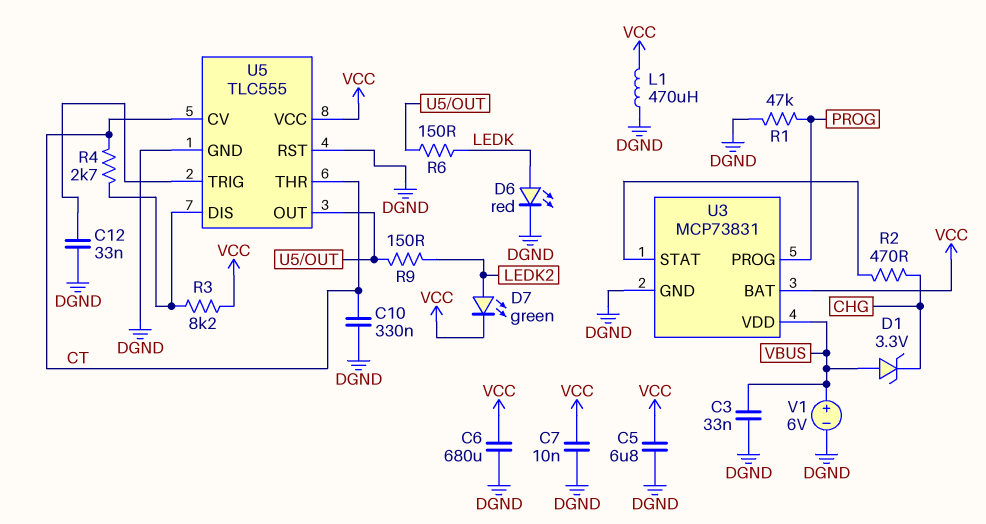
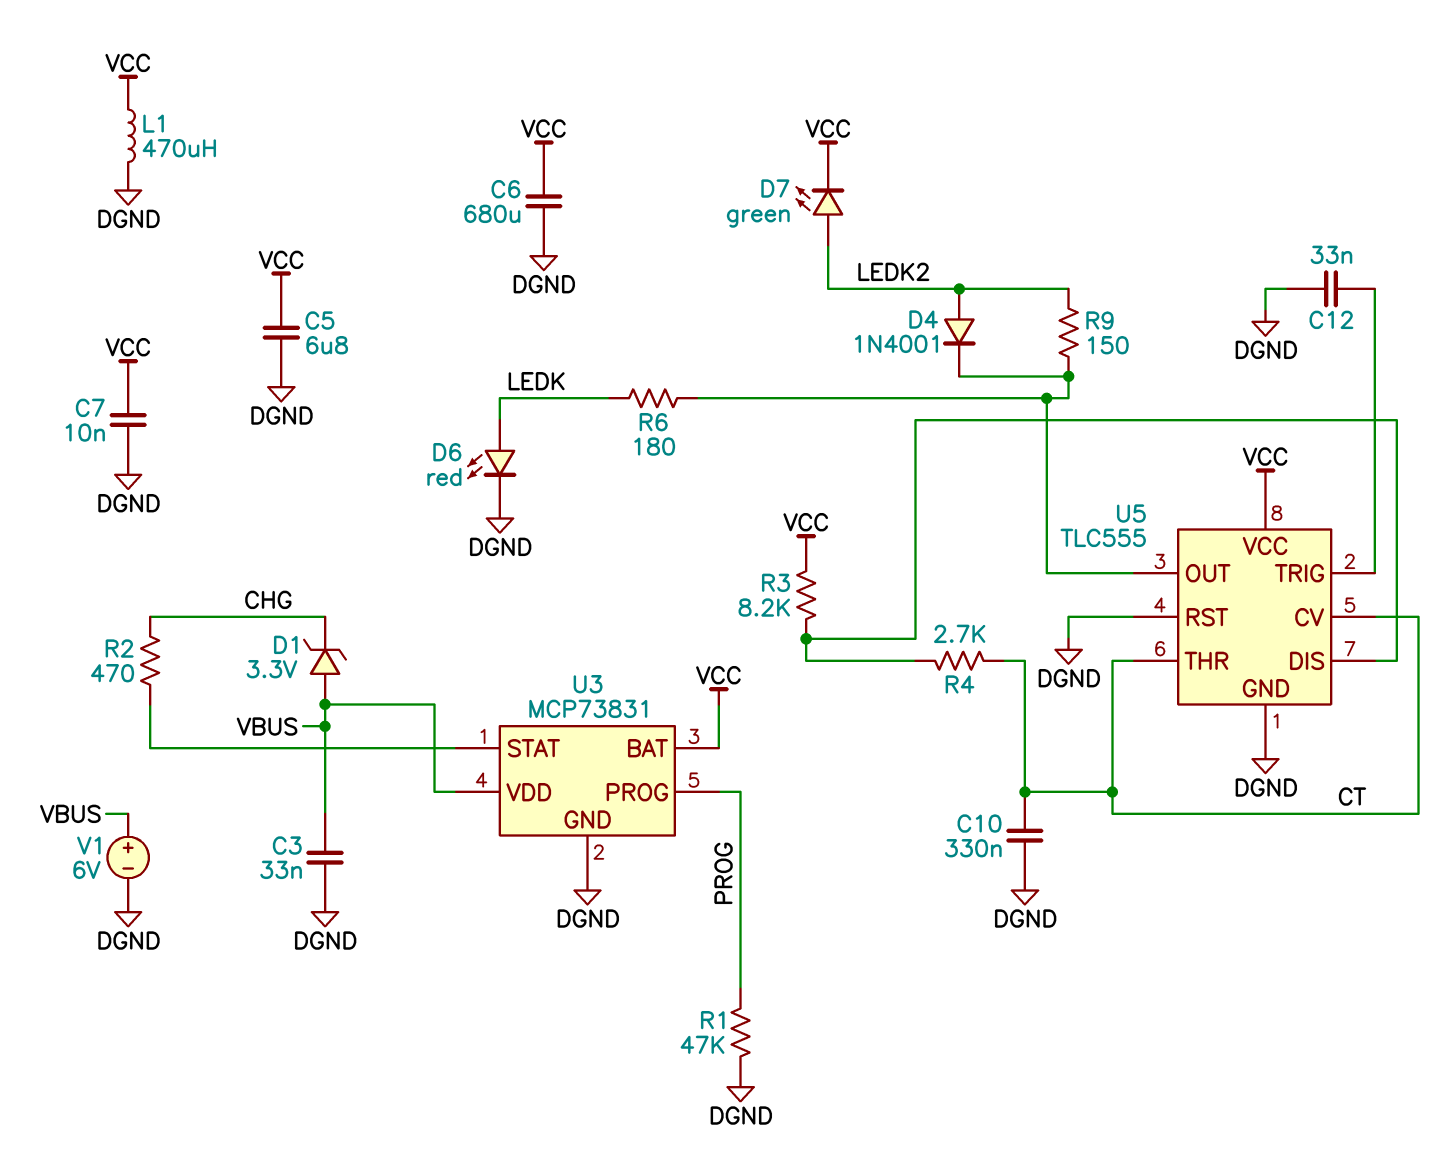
D4: none -> diode 1N4001 (A LEDK2, K U5/OUT)
R6: 150 (LEDK, U5/OUT) -> 180 (LEDK, U5/OUT)

